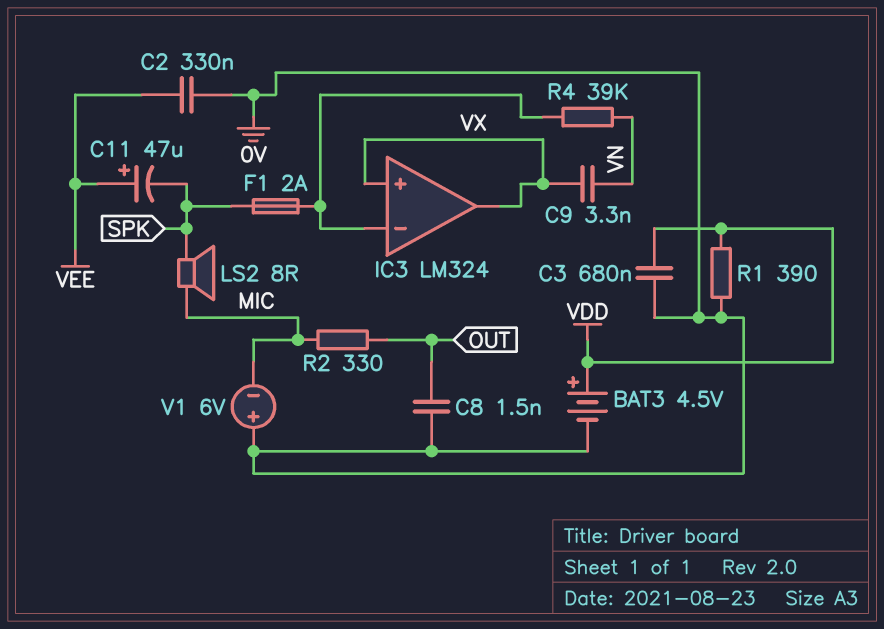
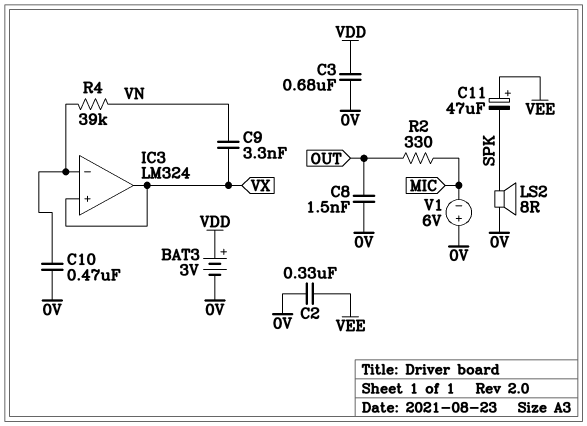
BAT3: 4.5V (plus VDD, minus 0V) -> 3V (plus VDD, minus 0V)
C10: none -> 470nF (0V, IC3/in-)
F1: 2A (IC3/in-, SPK) -> none
LS2: speaker 8R (MIC, SPK) -> speaker 8R (0V, SPK)
R1: 390 (0V, VDD) -> none

